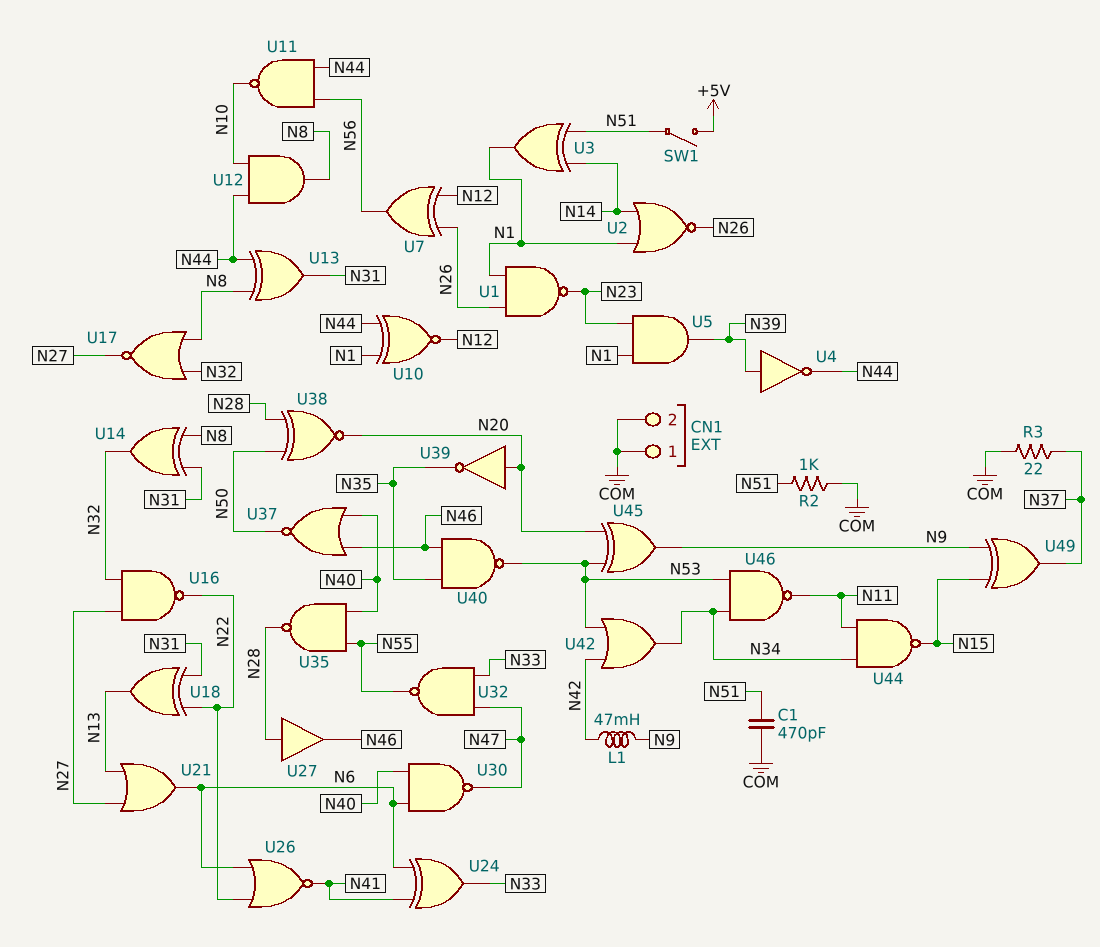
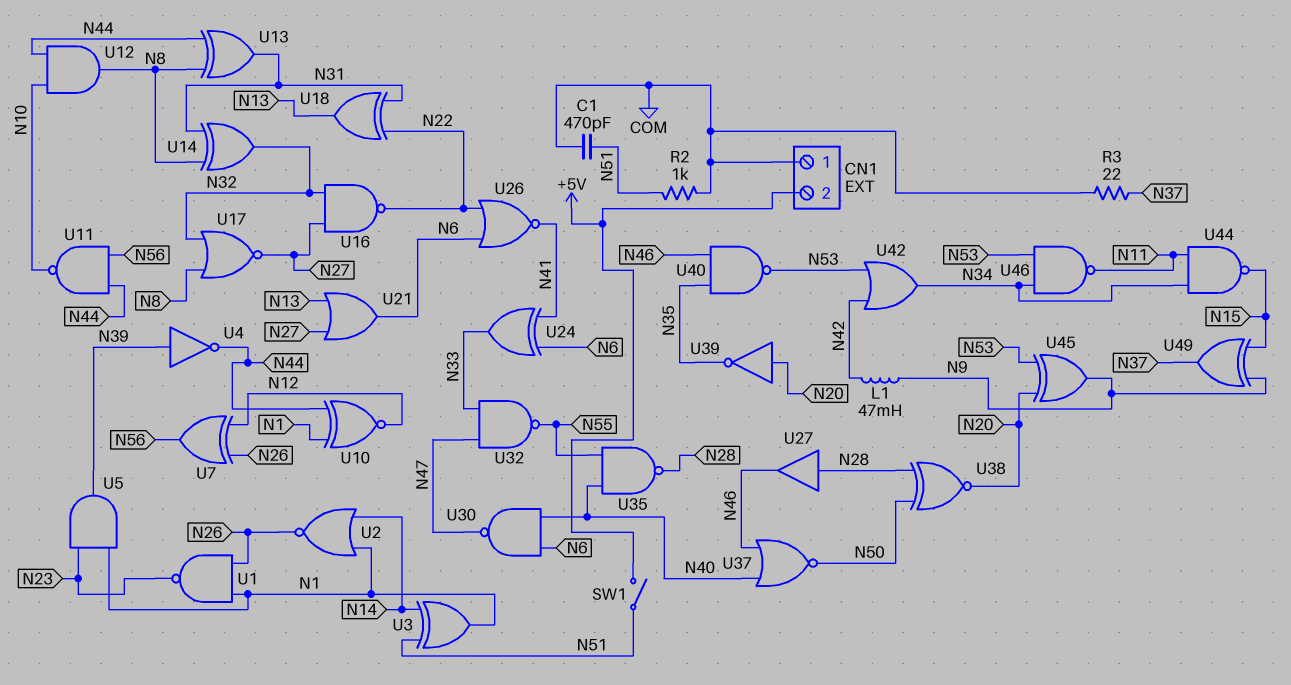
CN1 pin 2: COM -> +5V

